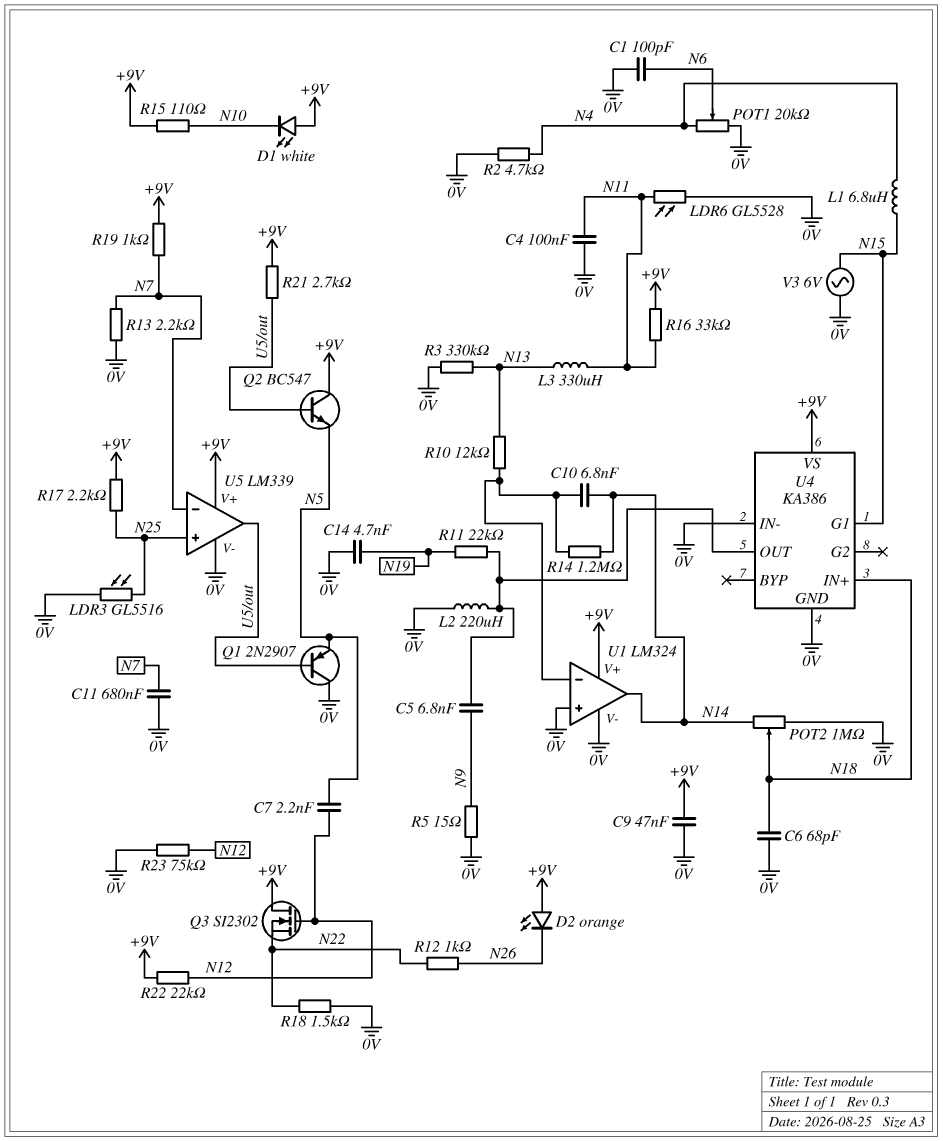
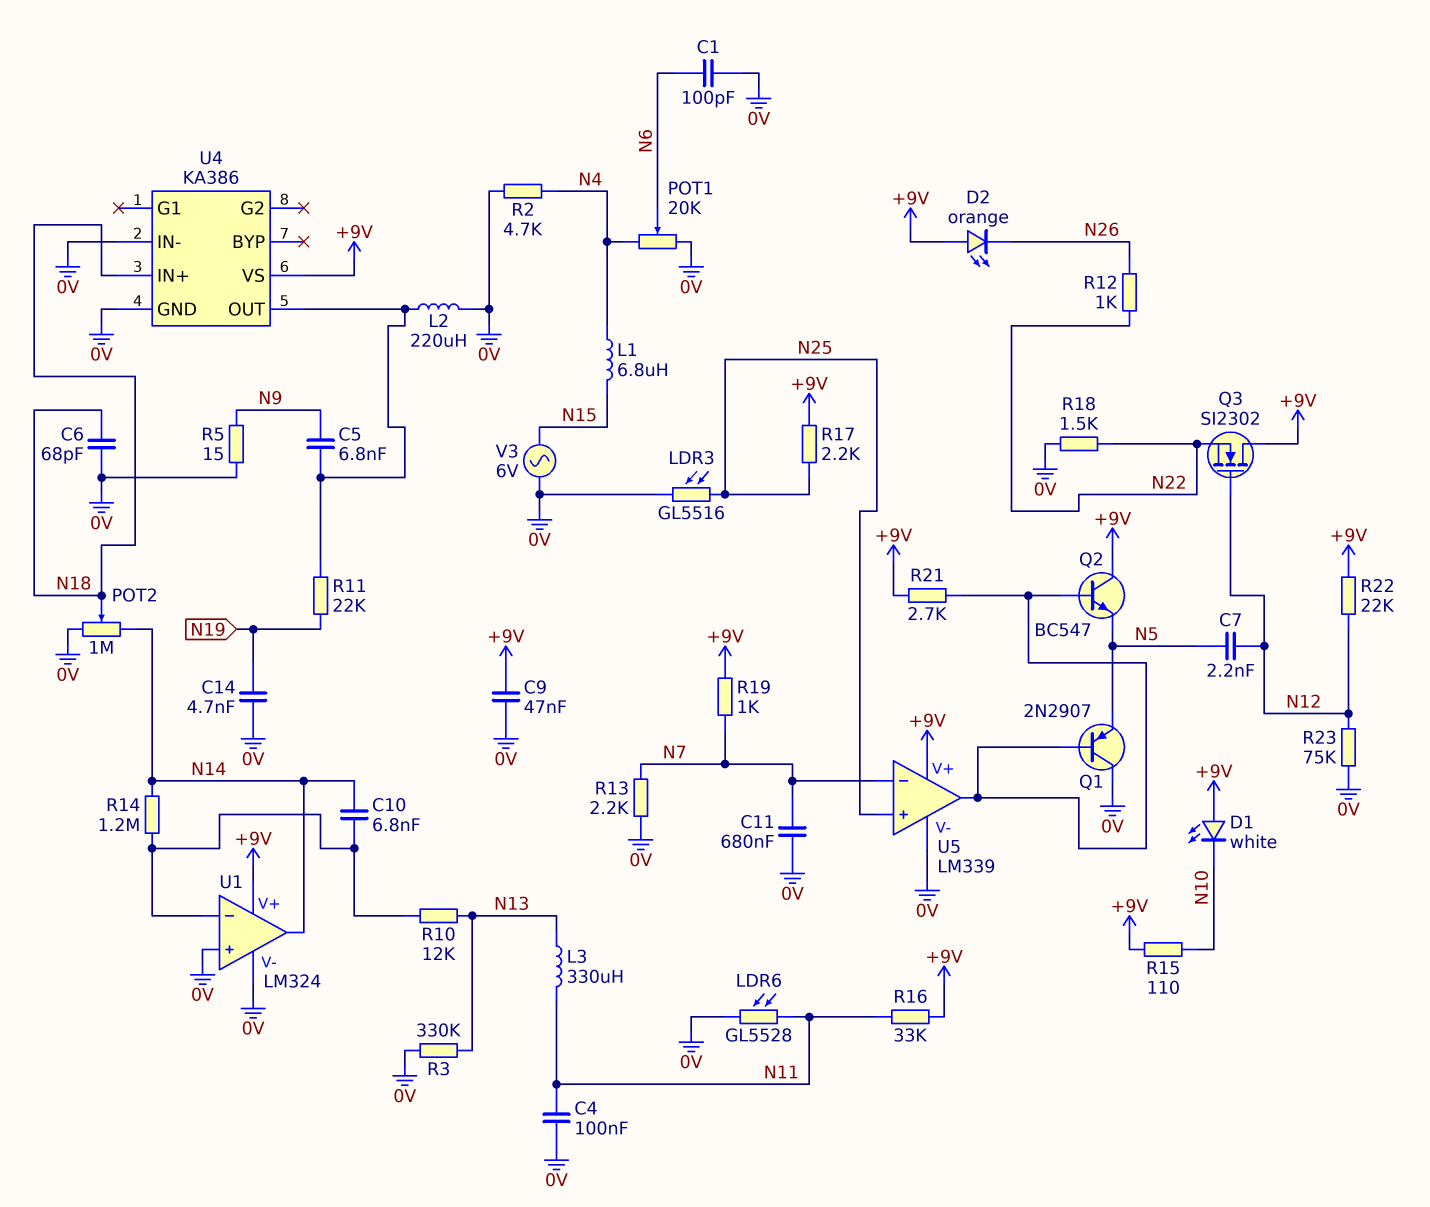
U4 pin G1: N15 -> none

